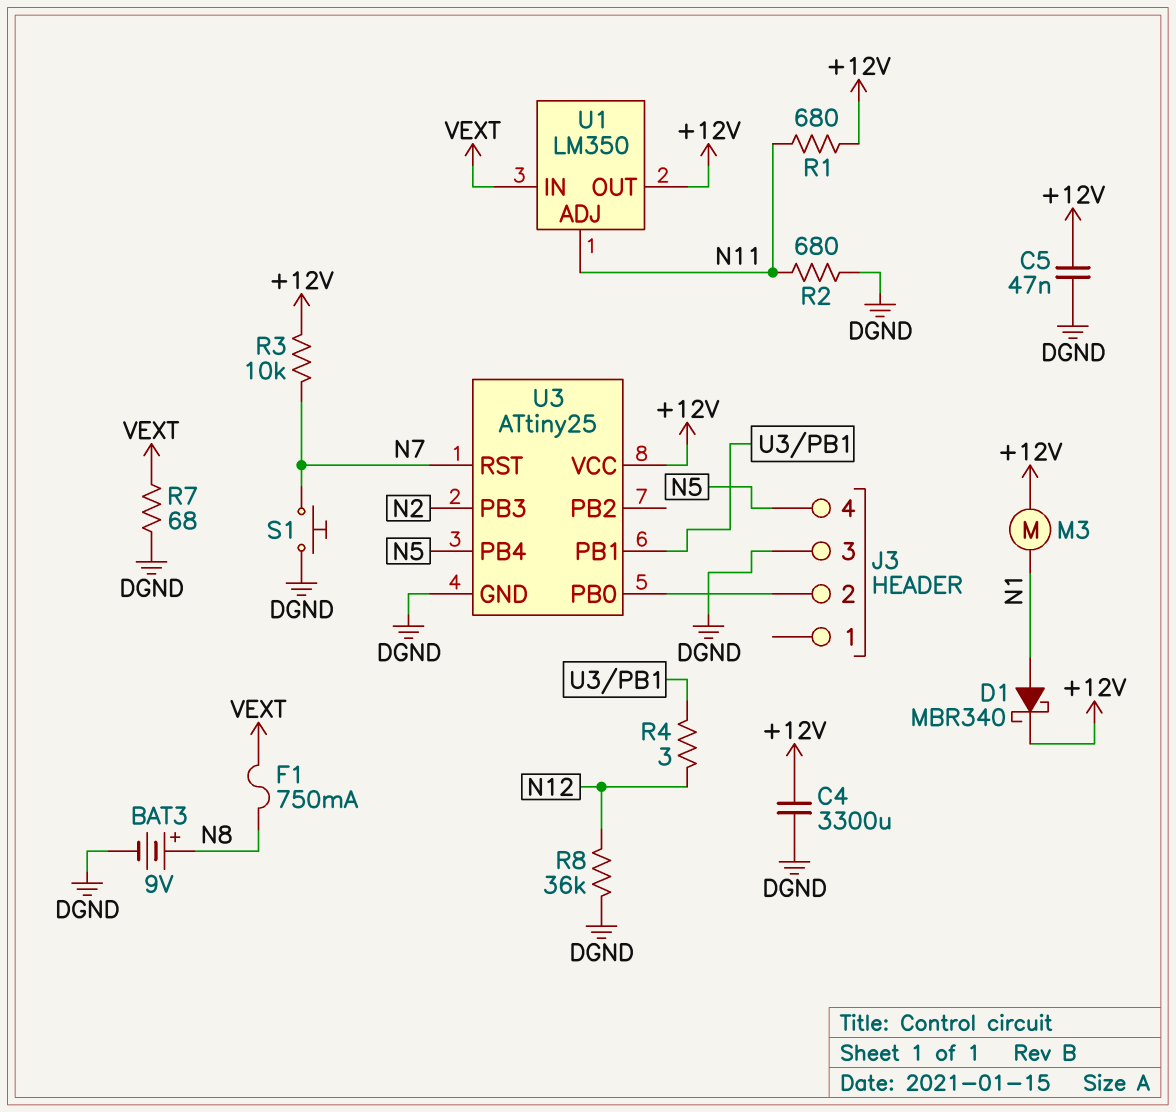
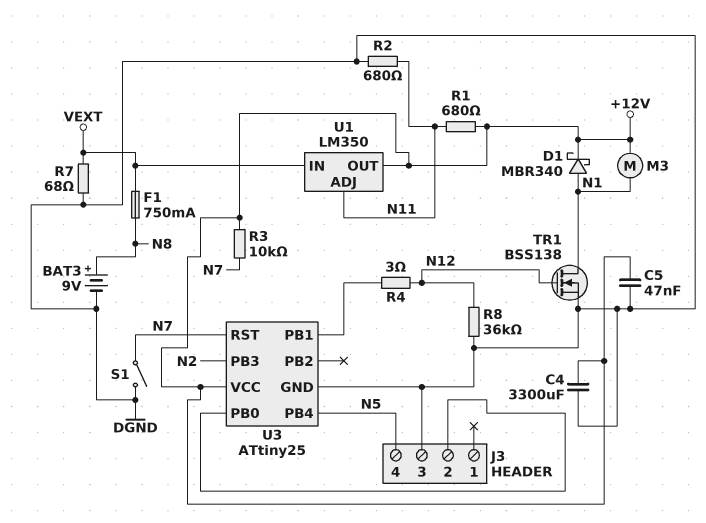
S1: button (DGND, N7) -> switch (DGND, N7)
TR1: none -> NMOS BSS138 (G N12, D N1, S DGND)

